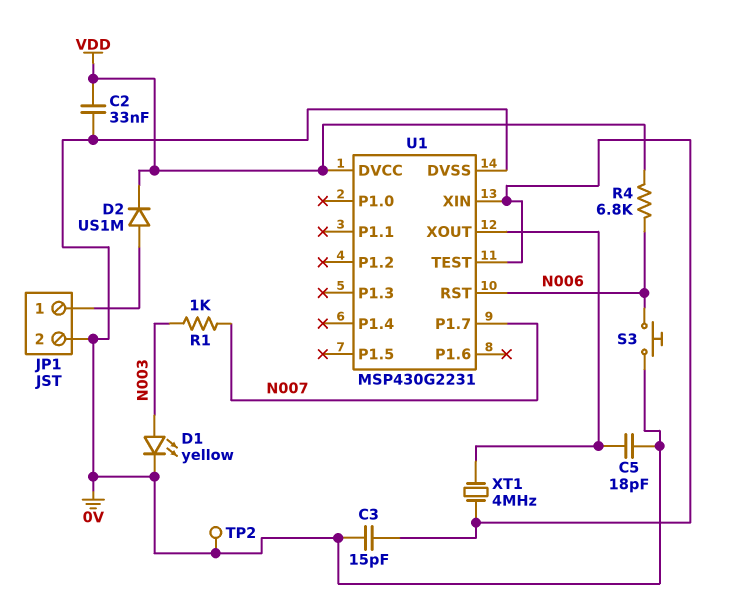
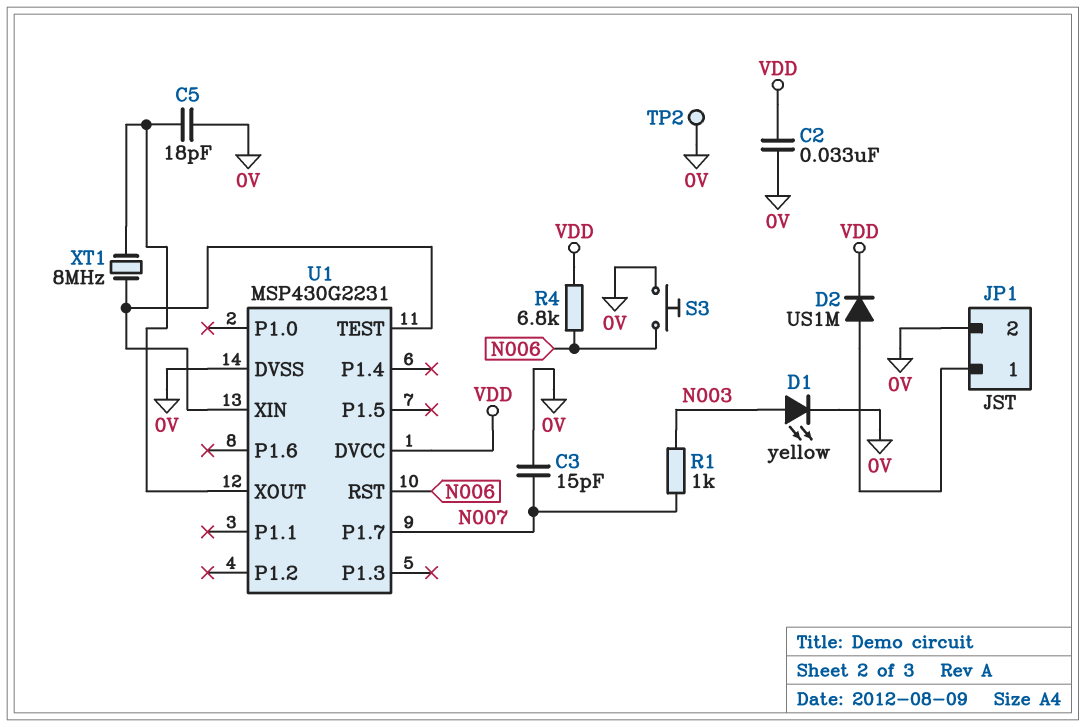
C3: 15pF (0V, U1/TEST) -> 15pF (0V, N007)
XT1: 4MHz (U1/TEST, U1/XOUT) -> 8MHz (U1/TEST, U1/XOUT)

